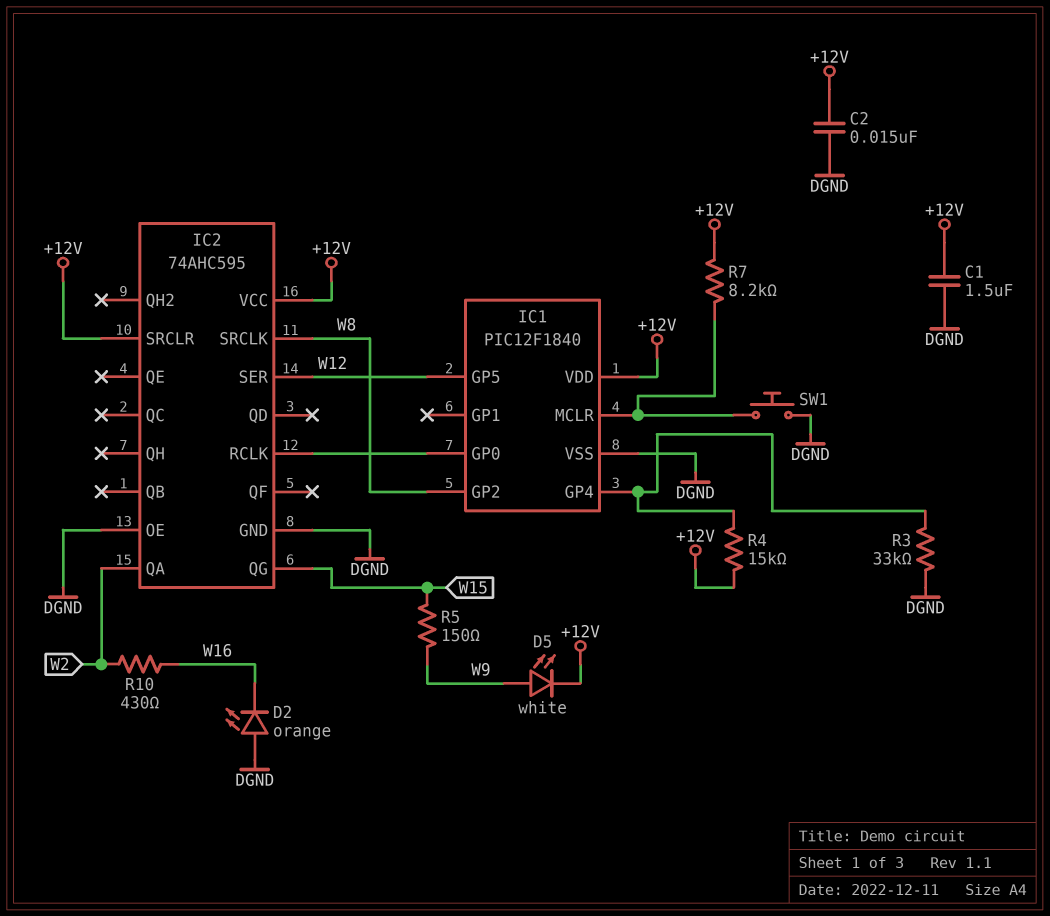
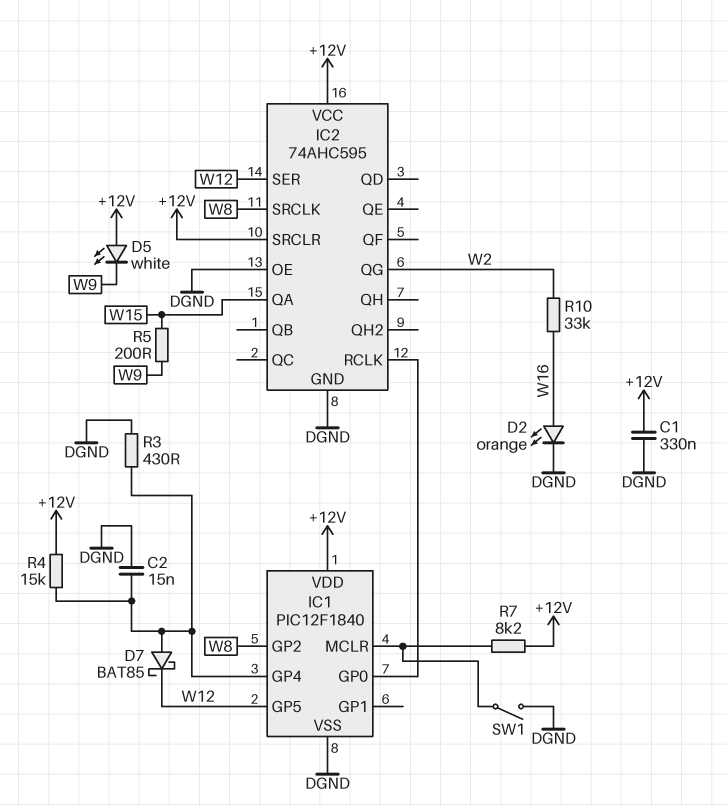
C1: 1.5uF (+12V, DGND) -> 330nF (+12V, DGND)
C2: 15nF (+12V, DGND) -> 15nF (DGND, IC1/GP4)
D2: LED orange (A DGND, K W16) -> LED orange (A W16, K DGND)
D5: LED white (A W9, K +12V) -> LED white (A +12V, K W9)
D7: none -> schottky BAT85 (A IC1/GP4, K W12)
IC2 pin QA: W2 -> W15
IC2 pin QG: W15 -> W2
R3: 33k (DGND, IC1/GP4) -> 430 (DGND, IC1/GP4)
R5: 150 (W9, W15) -> 200 (W9, W15)
R10: 430 (W2, W16) -> 33k (W2, W16)
SW1: button (DGND, IC1/MCLR) -> switch (DGND, IC1/MCLR)

